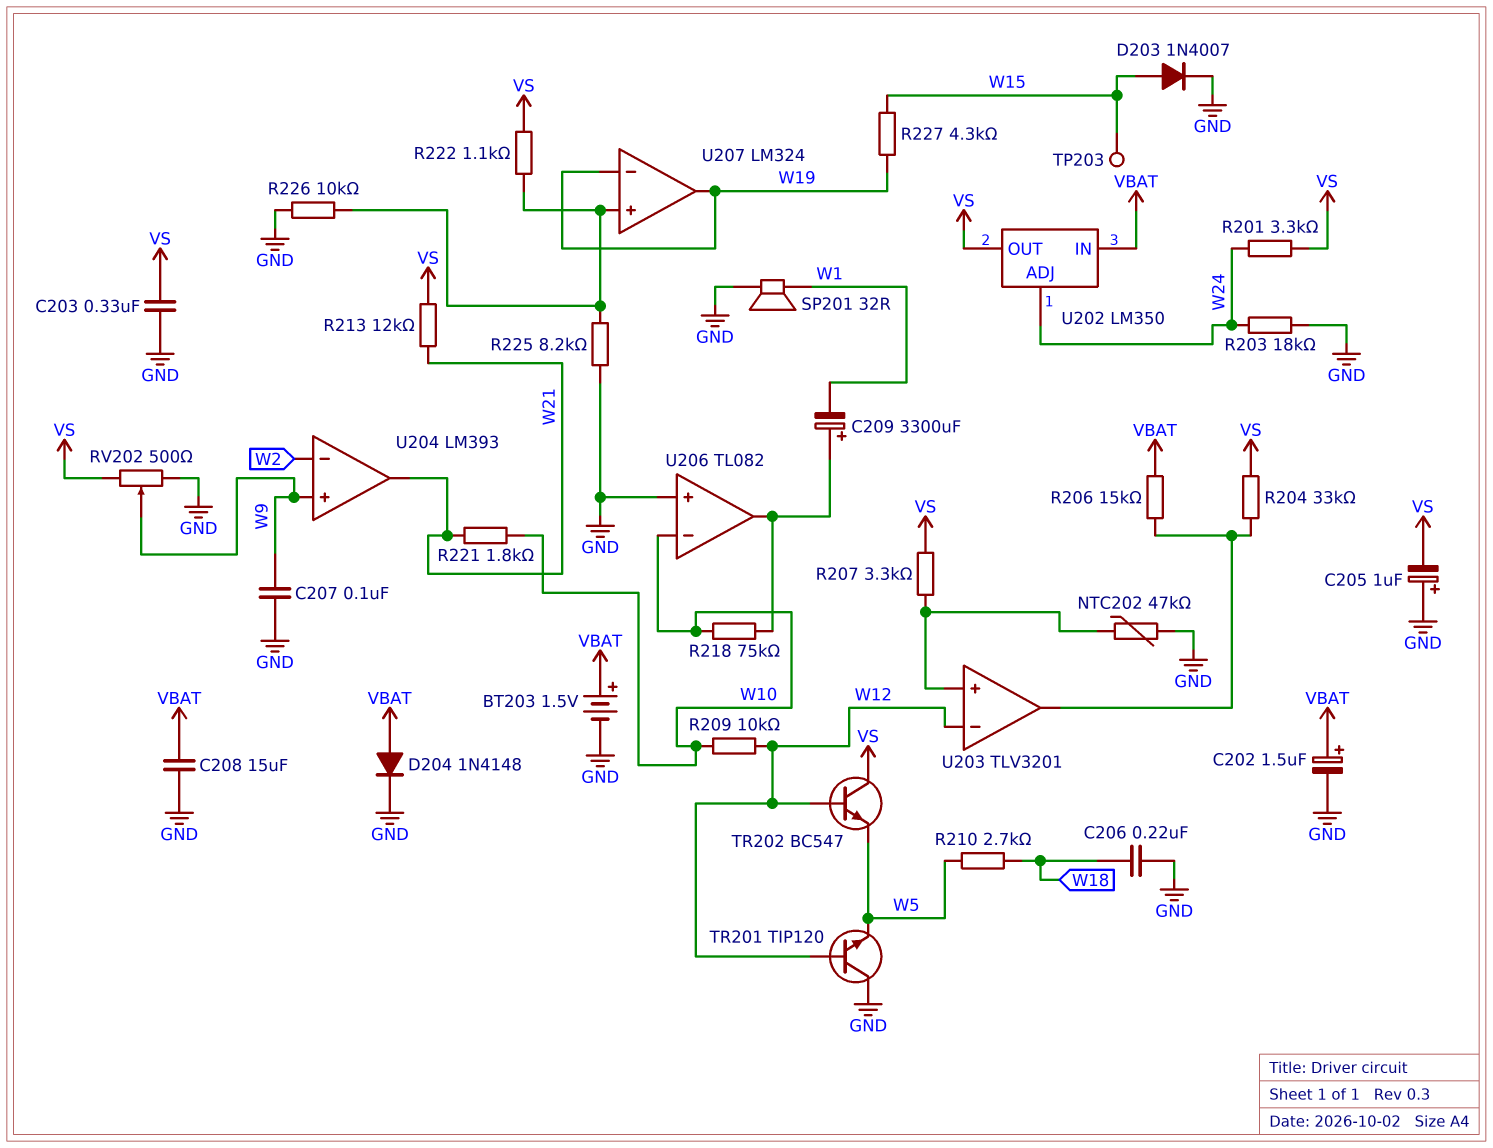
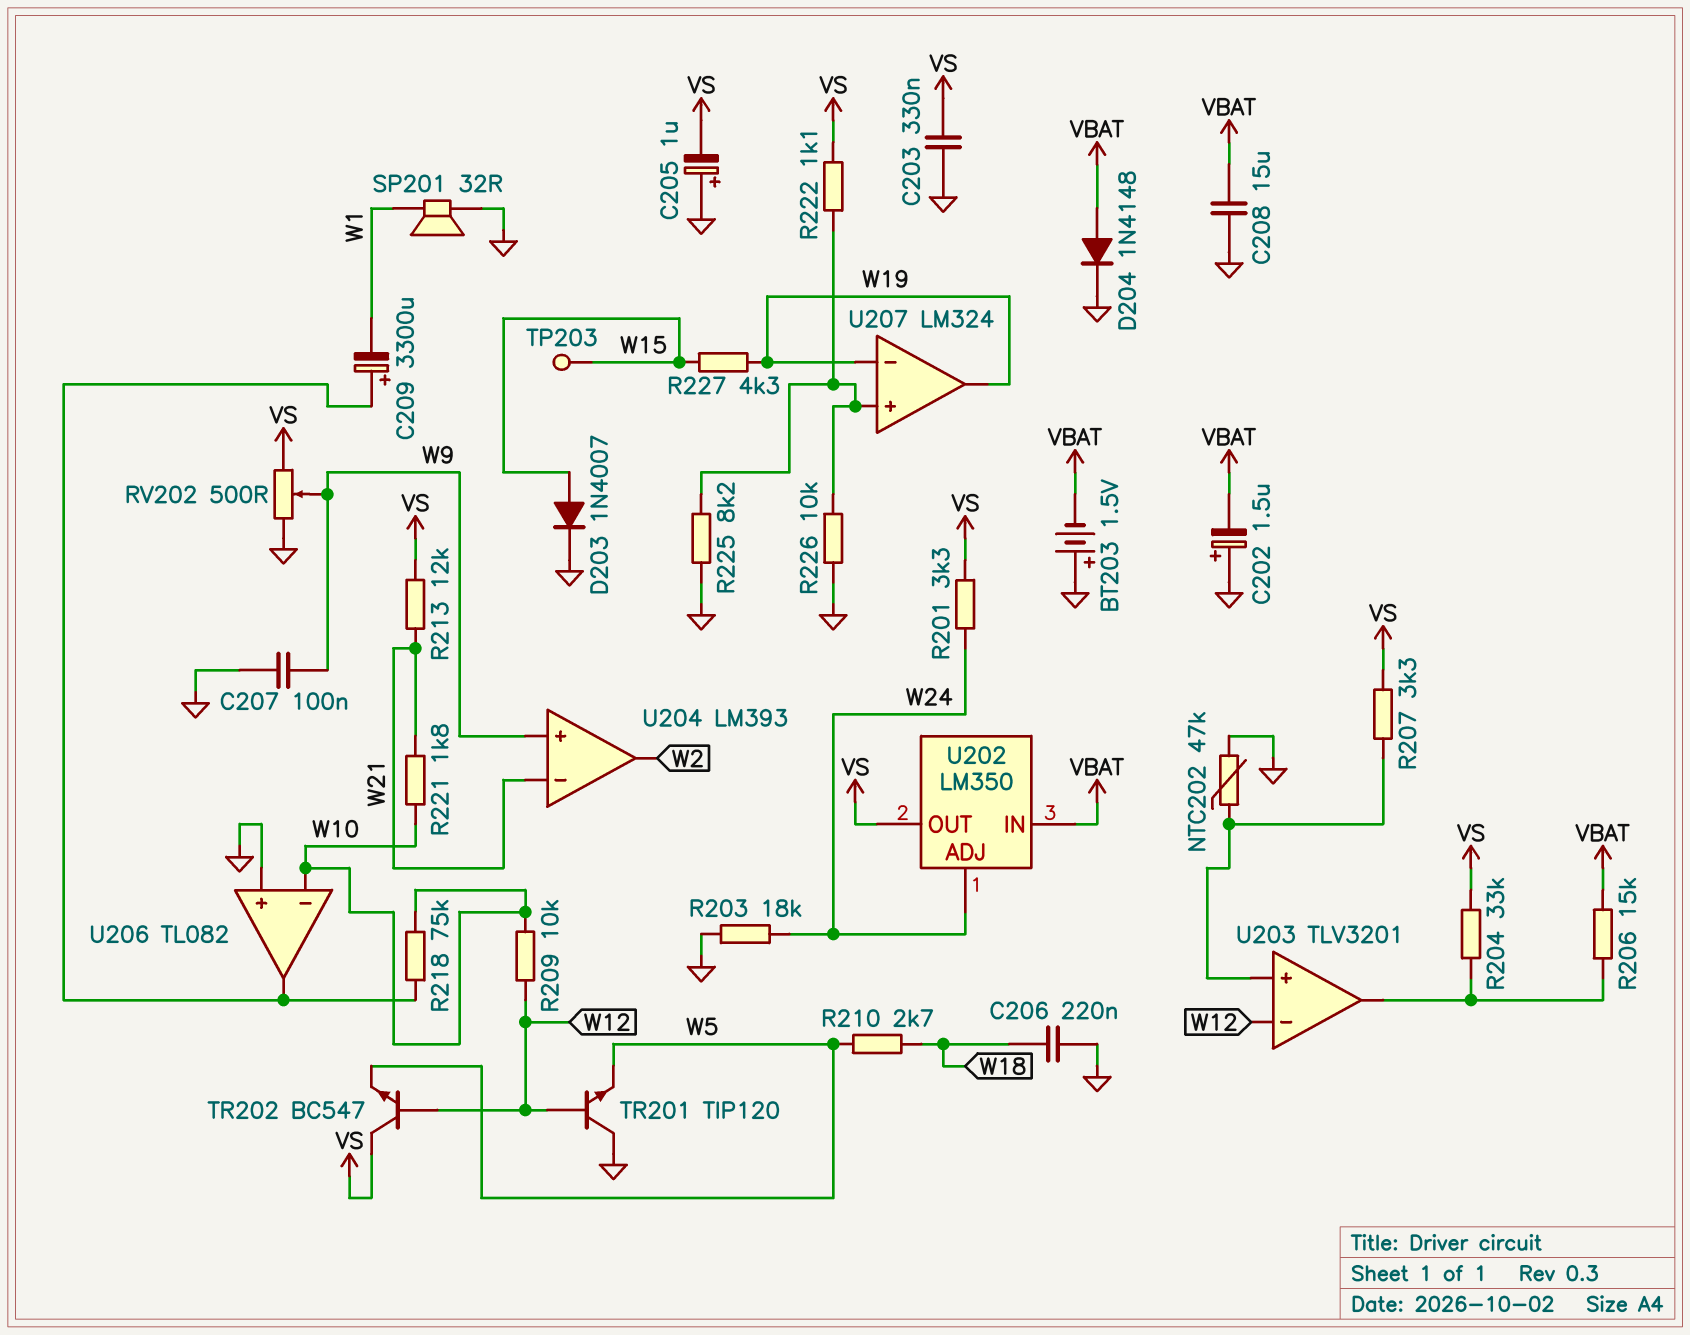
BT203: 1.5V (plus VBAT, minus GND) -> 1.5V (plus GND, minus VBAT)
C202: 1.5uF (plus VBAT, minus GND) -> 1.5uF (plus GND, minus VBAT)
U204 pin in-: W2 -> W21
U204 pin out: W21 -> W2

